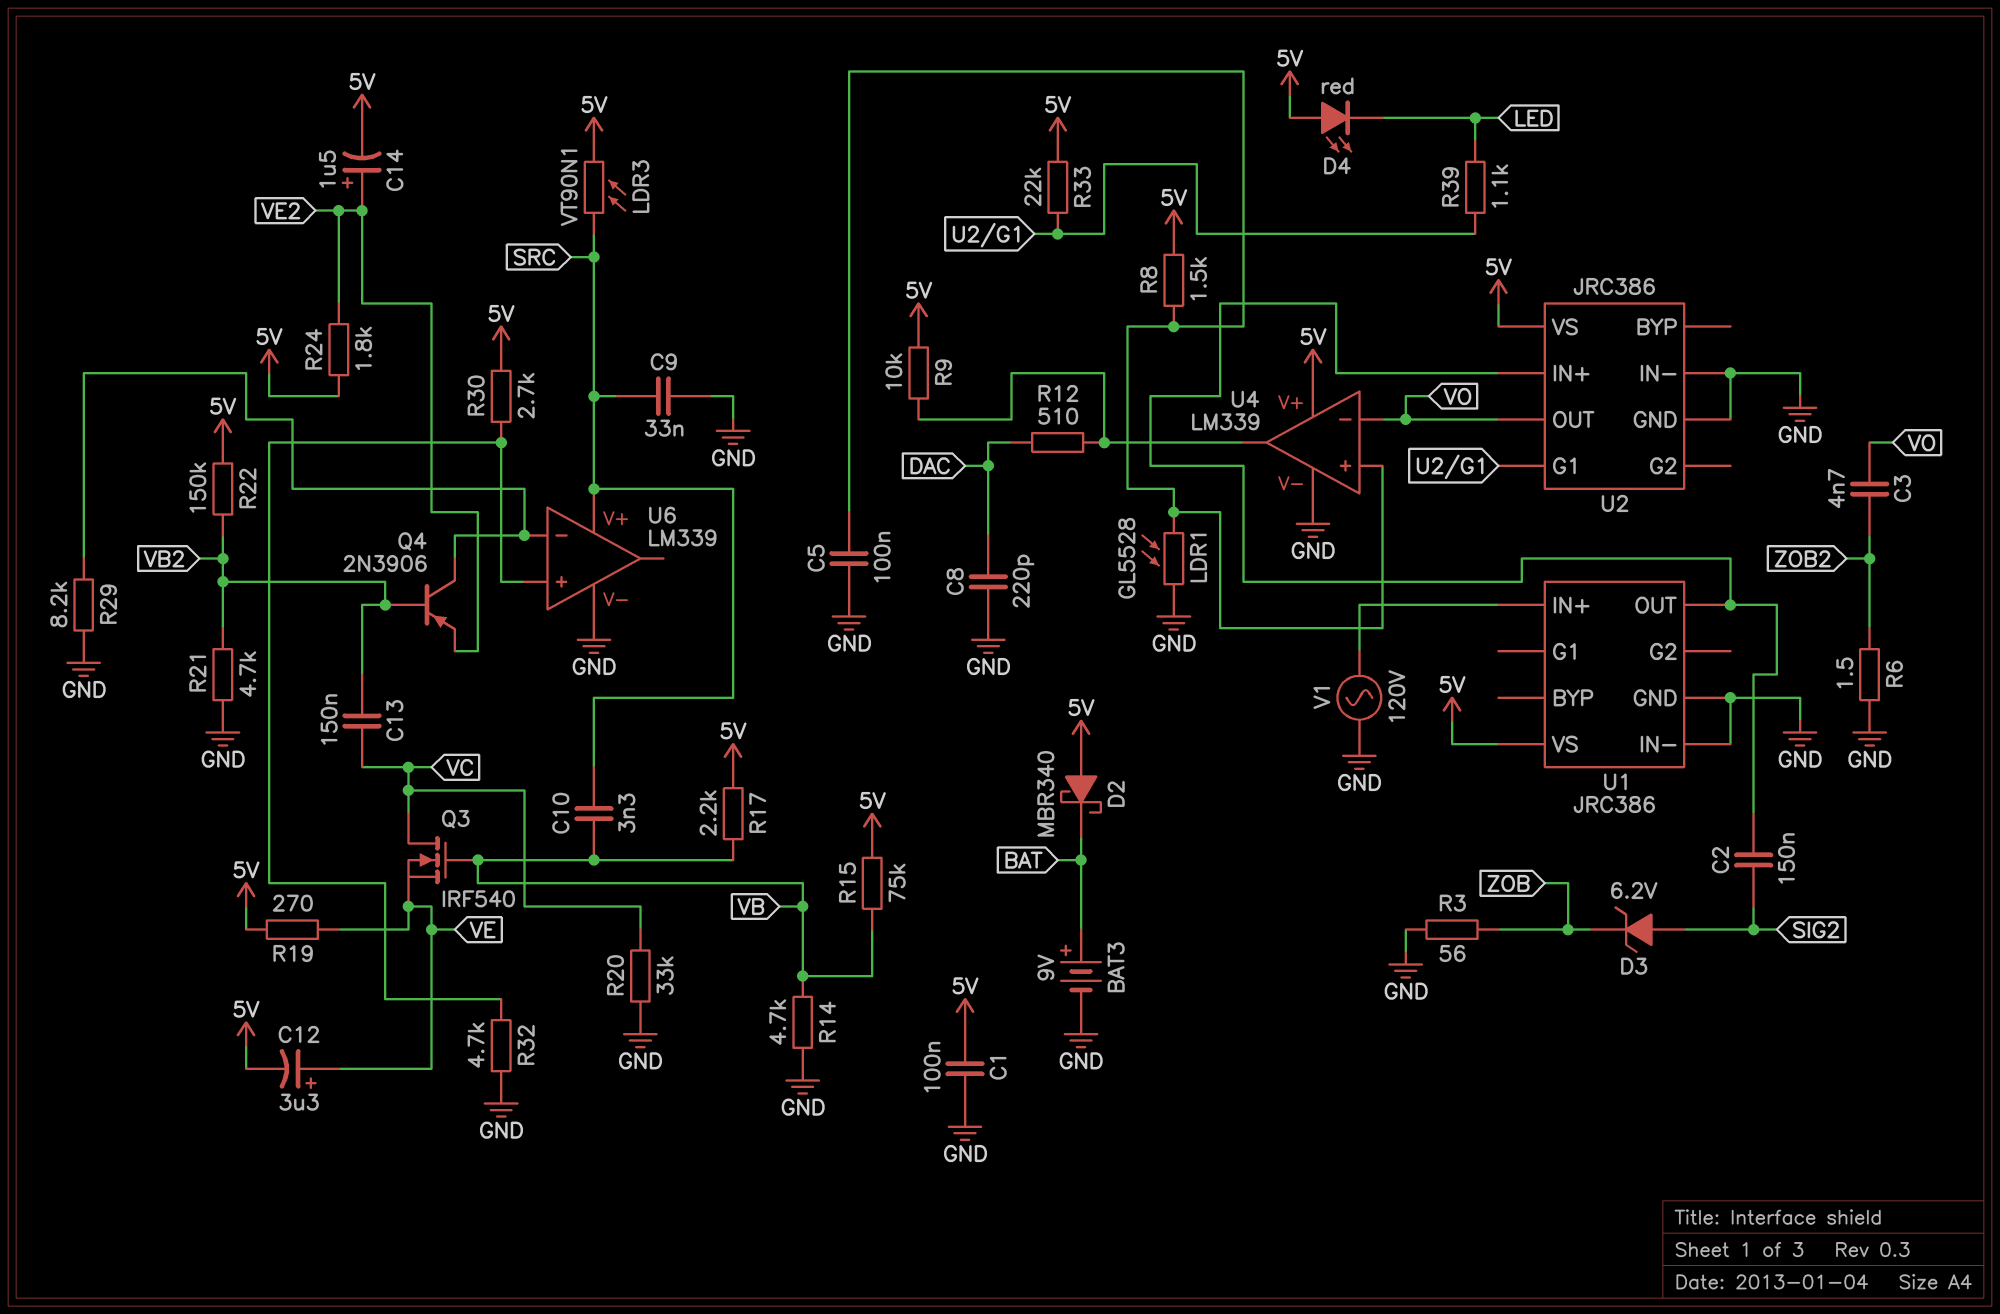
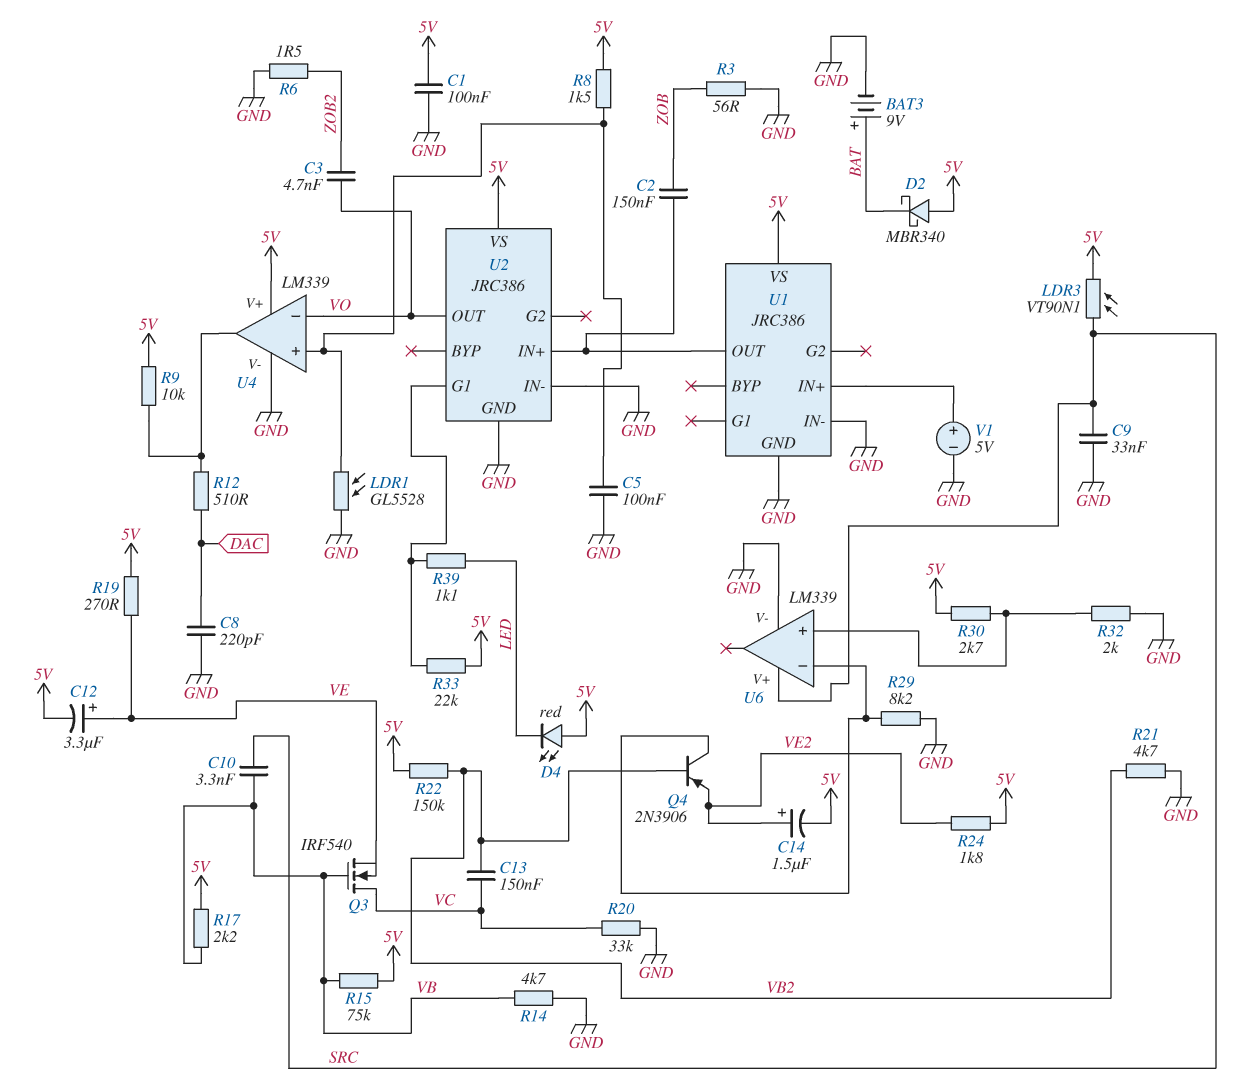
C2: 150nF (SIG2, U1/OUT) -> 150nF (U1/OUT, ZOB)
D3: zener 6.2V (A SIG2, K ZOB) -> none
R32: 4.7k (GND, U6/in+) -> 2k (GND, U6/in+)
V1: AC 120V (GND, U1/IN+) -> 5V (plus U1/IN+, minus GND)

